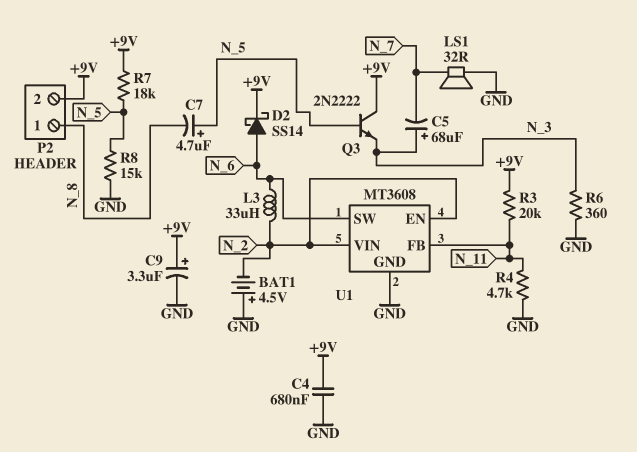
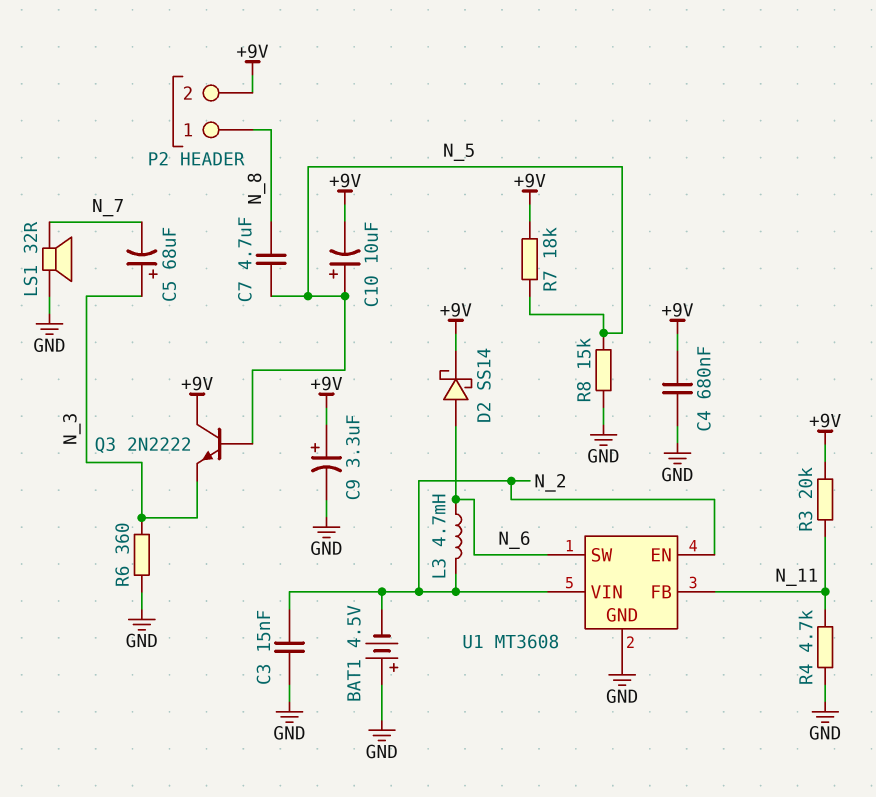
C3: none -> 15nF (GND, N_2)
C7: 4.7uF (plus N_5, minus N_8) -> 4.7uF (N_5, N_8)
C10: none -> 10uF (plus N_5, minus +9V)
L3: 33uH (N_2, N_6) -> 4.7mH (N_2, N_6)

